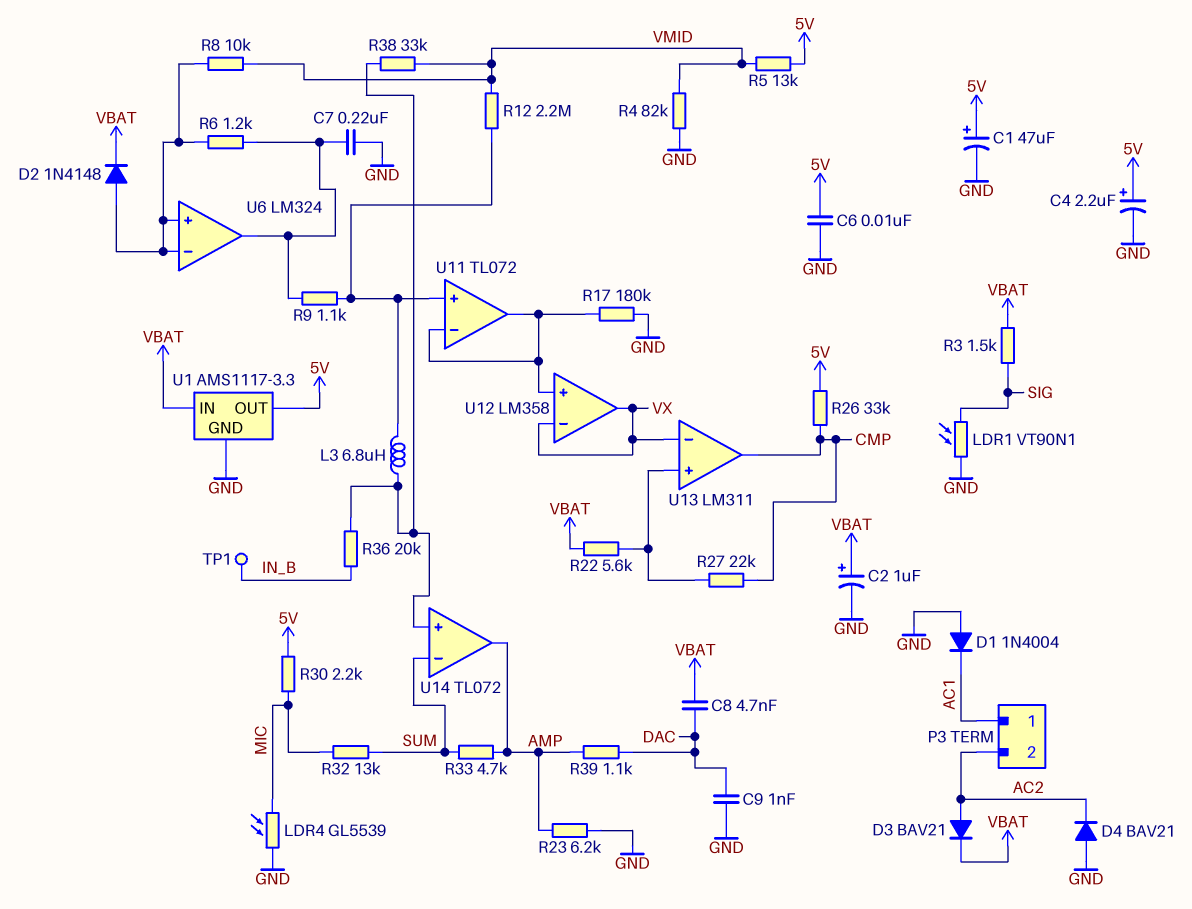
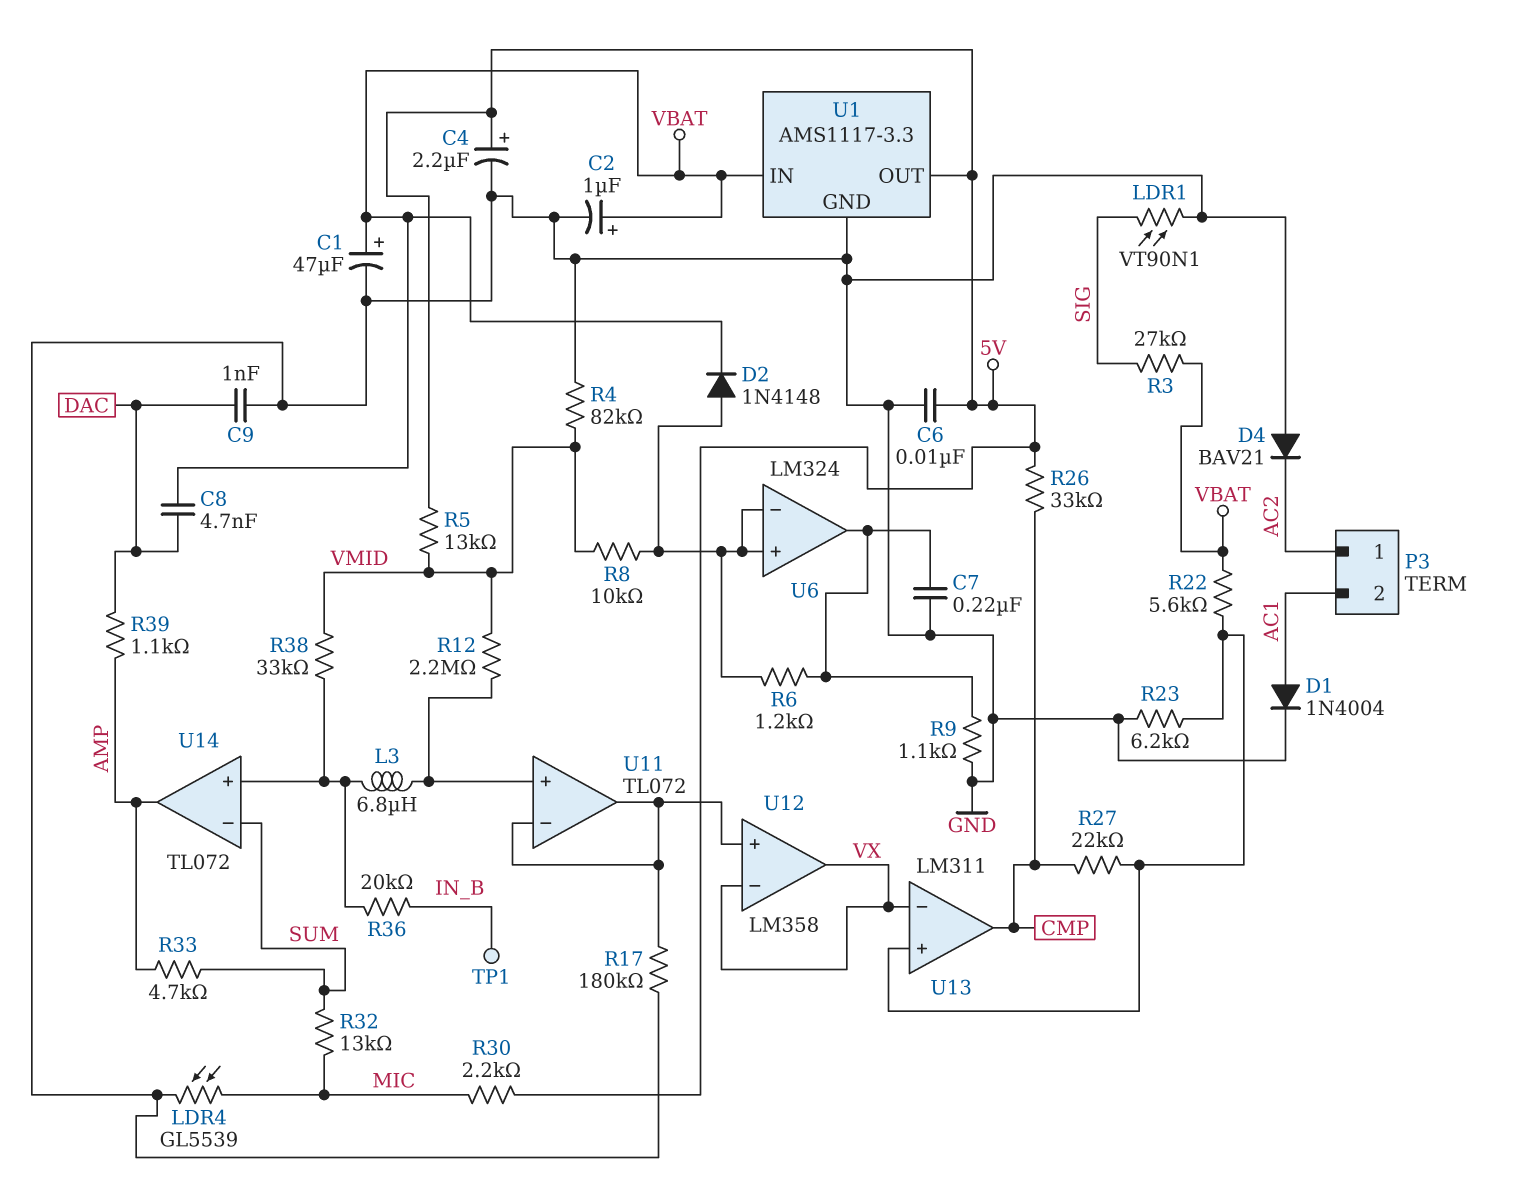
C1: 47uF (plus 5V, minus GND) -> 47uF (plus VBAT, minus GND)
D1: diode 1N4004 (A GND, K AC1) -> diode 1N4004 (A AC1, K GND)
D3: diode BAV21 (A AC2, K VBAT) -> none
P3 pin 1: AC1 -> AC2
P3 pin 2: AC2 -> AC1
R3: 1.5k (SIG, VBAT) -> 27k (SIG, VBAT)
R9: 1.1k (U6/out, U11/in+) -> 1.1k (GND, U6/out)
R23: 6.2k (AMP, GND) -> 6.2k (GND, U13/in+)

